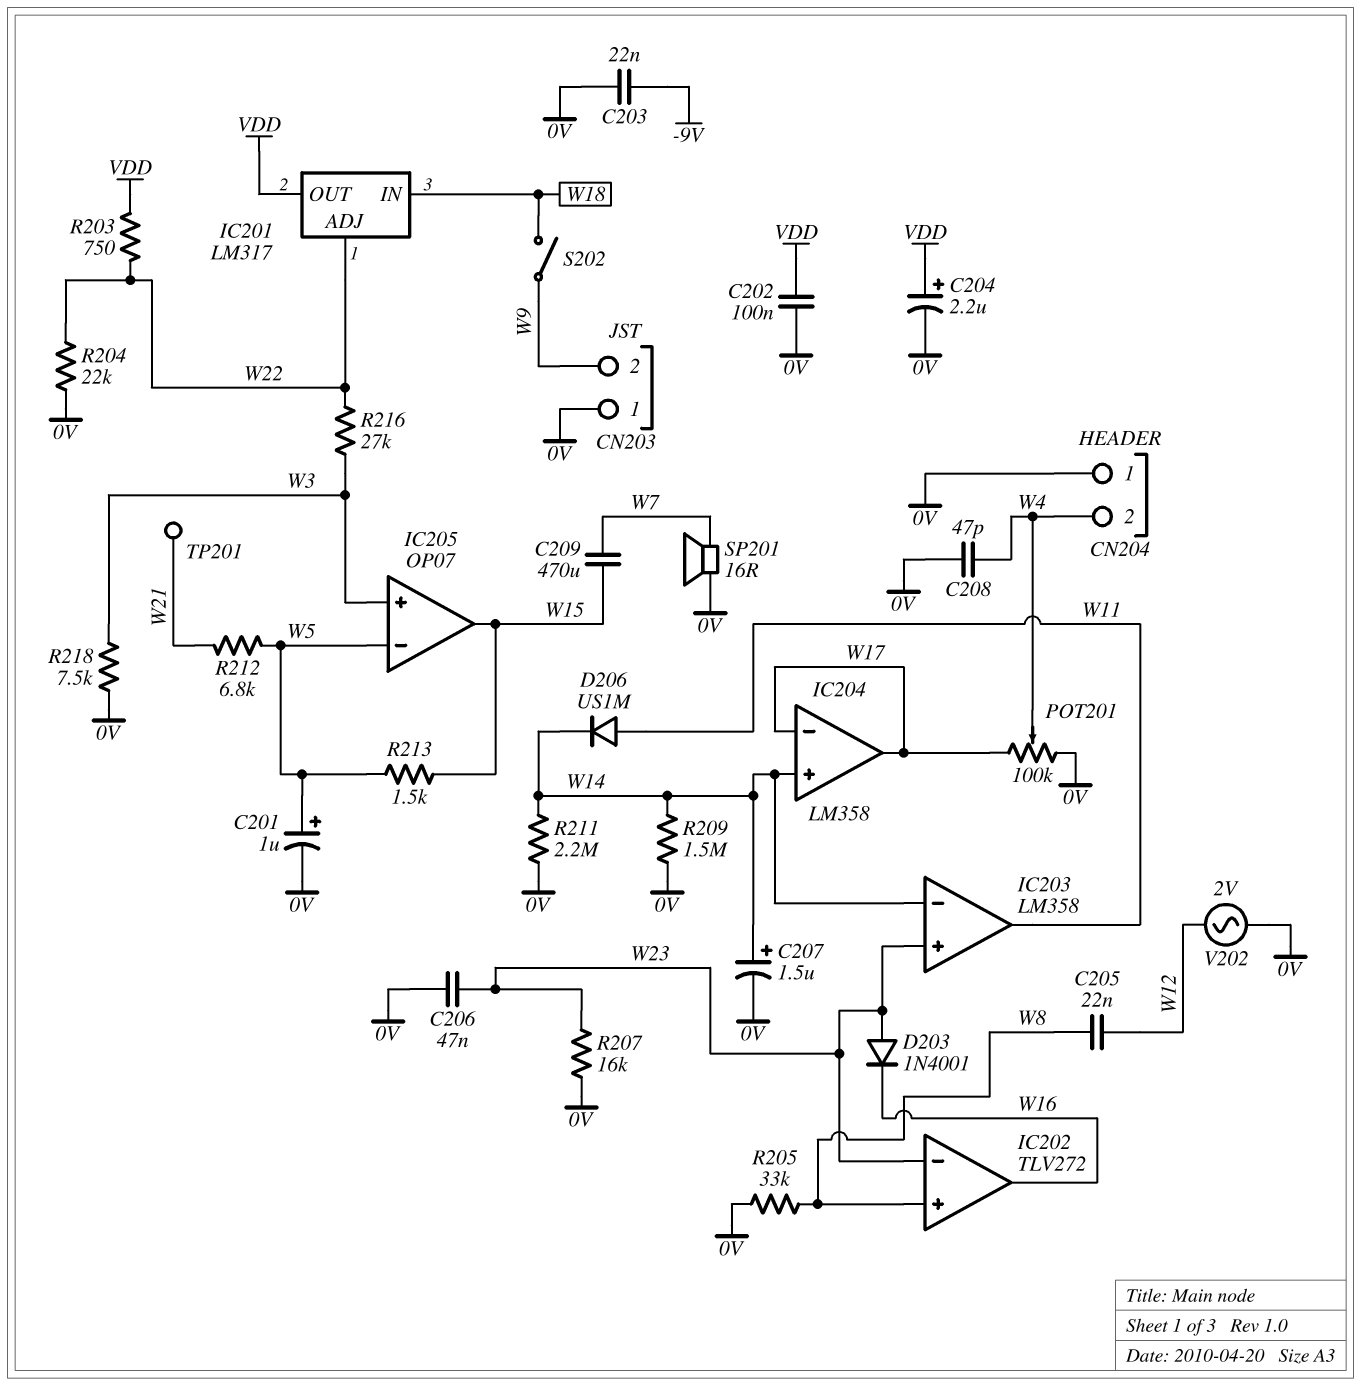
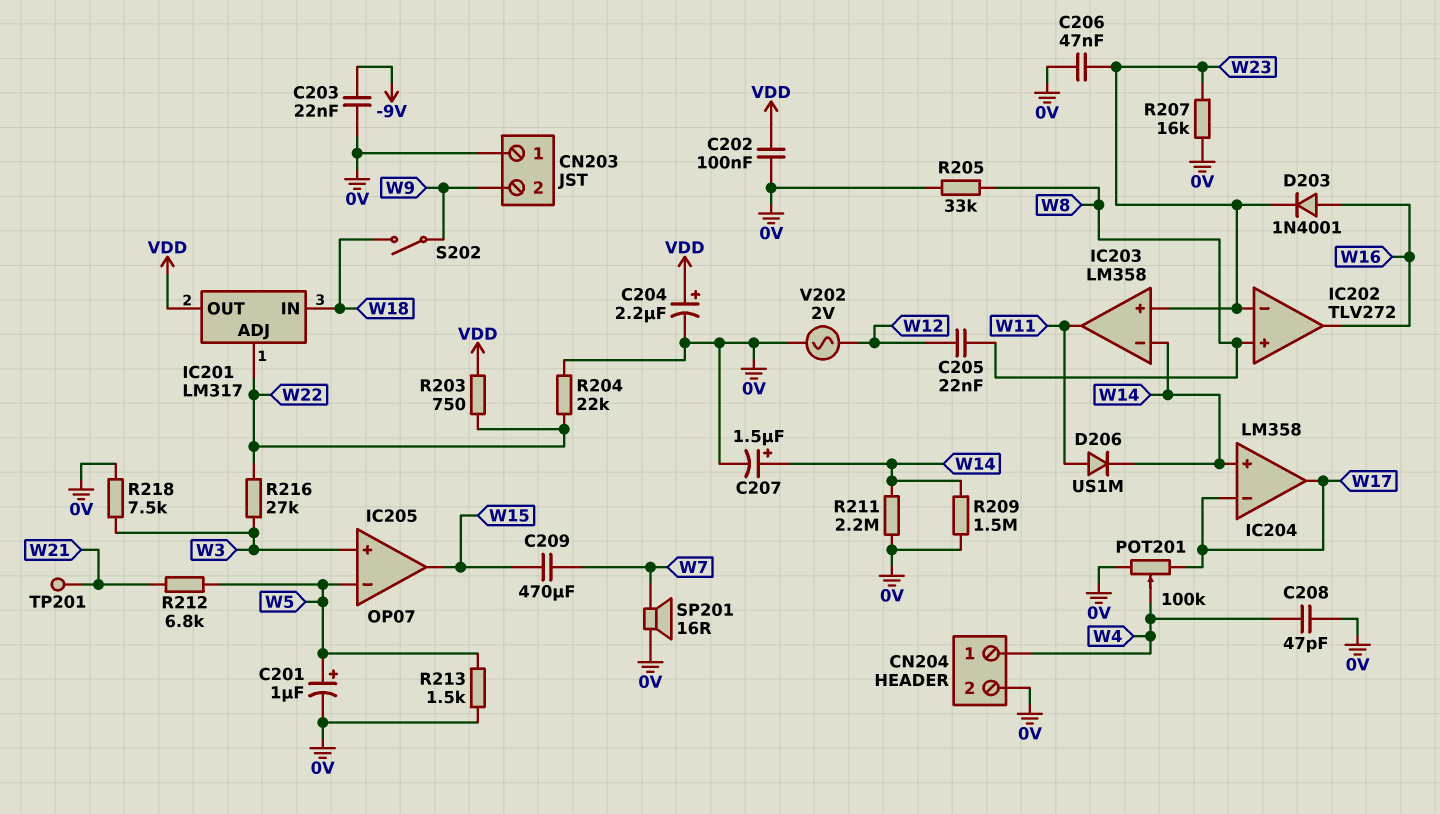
CN204 pin 1: 0V -> W4
CN204 pin 2: W4 -> 0V
D203: diode 1N4001 (A W23, K W16) -> diode 1N4001 (A W16, K W23)
R213: 1.5k (W5, W15) -> 1.5k (0V, W5)

